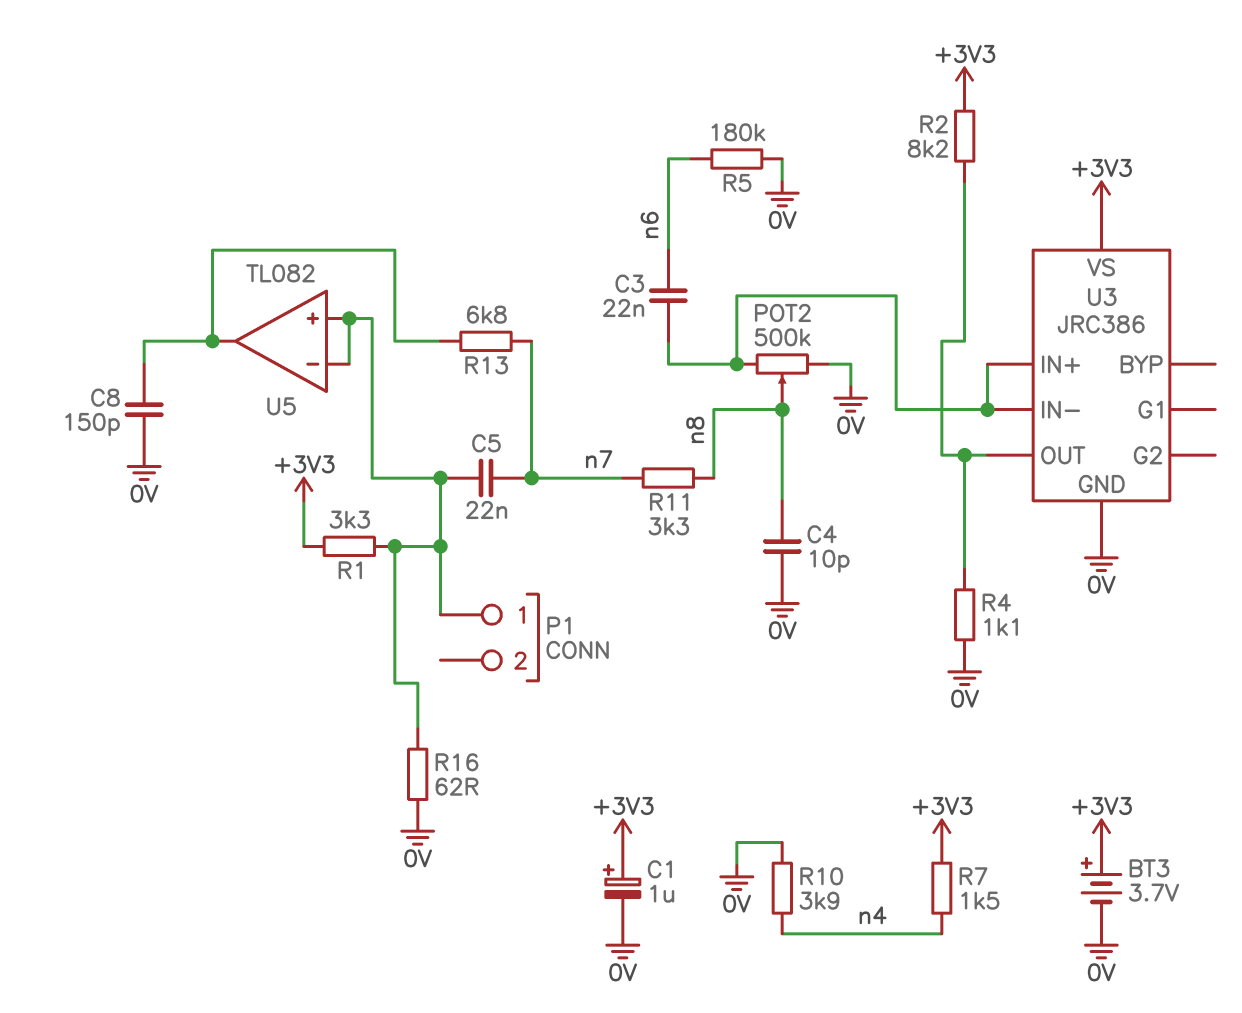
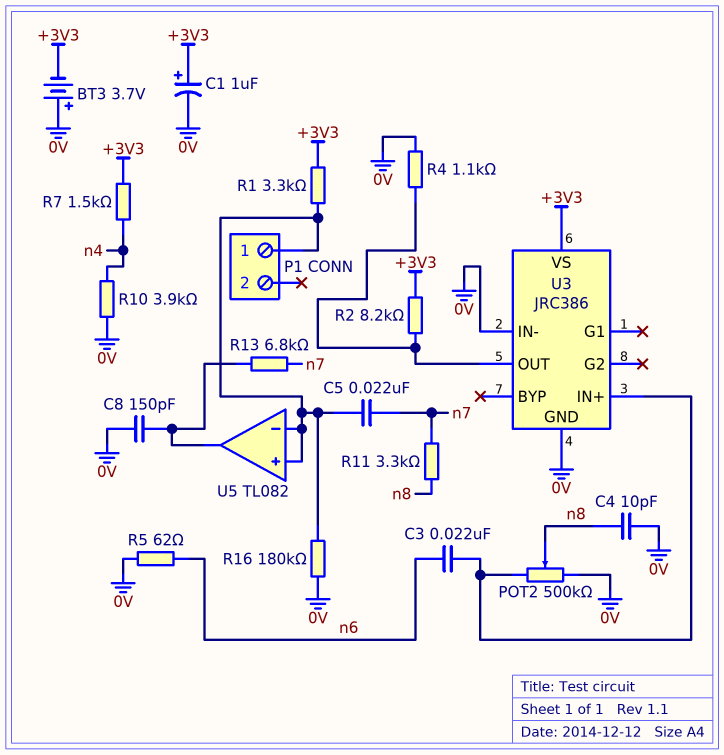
BT3: 3.7V (plus +3V3, minus 0V) -> 3.7V (plus 0V, minus +3V3)
R5: 180k (0V, n6) -> 62 (0V, n6)
R16: 62 (0V, P1/1) -> 180k (0V, P1/1)
U3 pin IN-: U3/IN+ -> 0V

